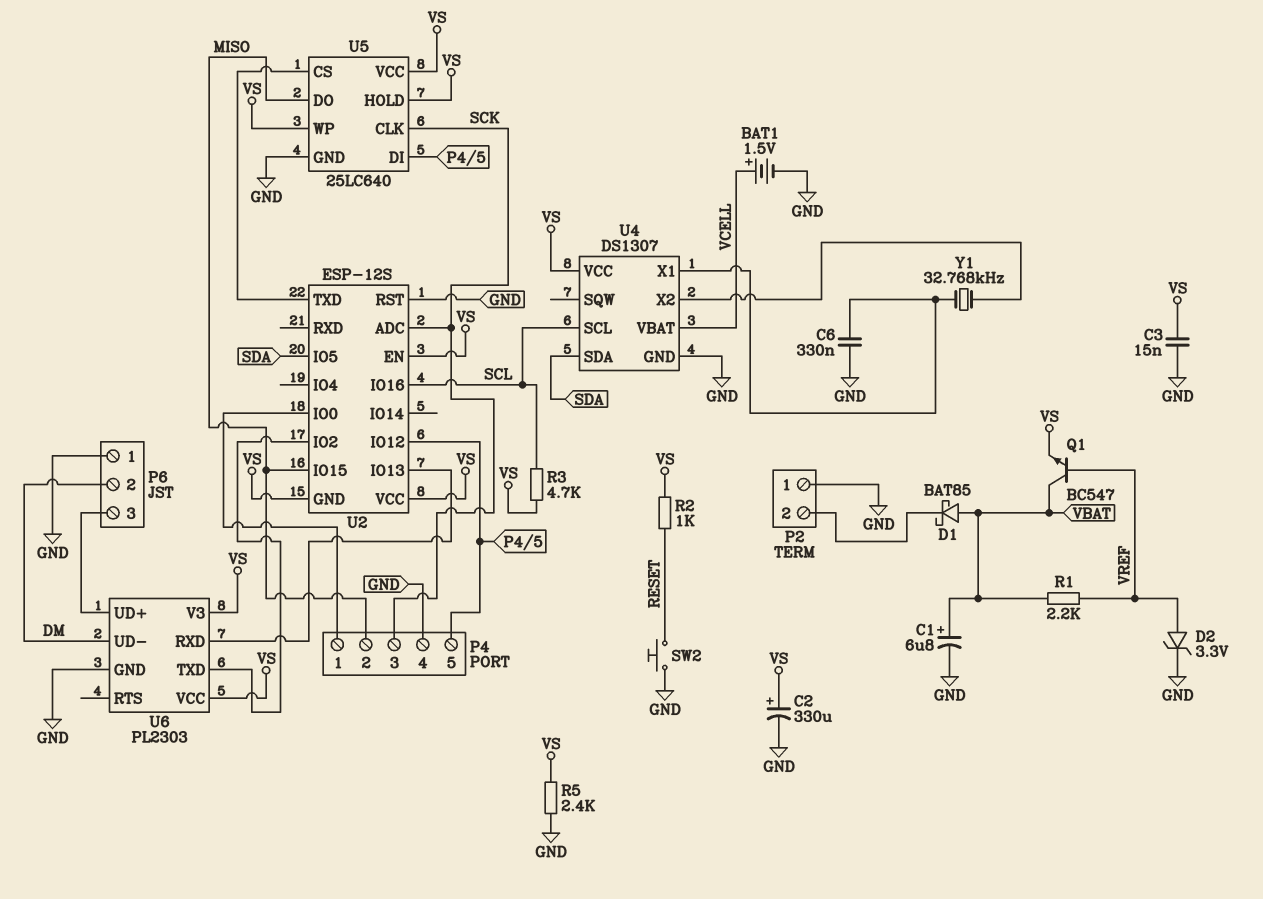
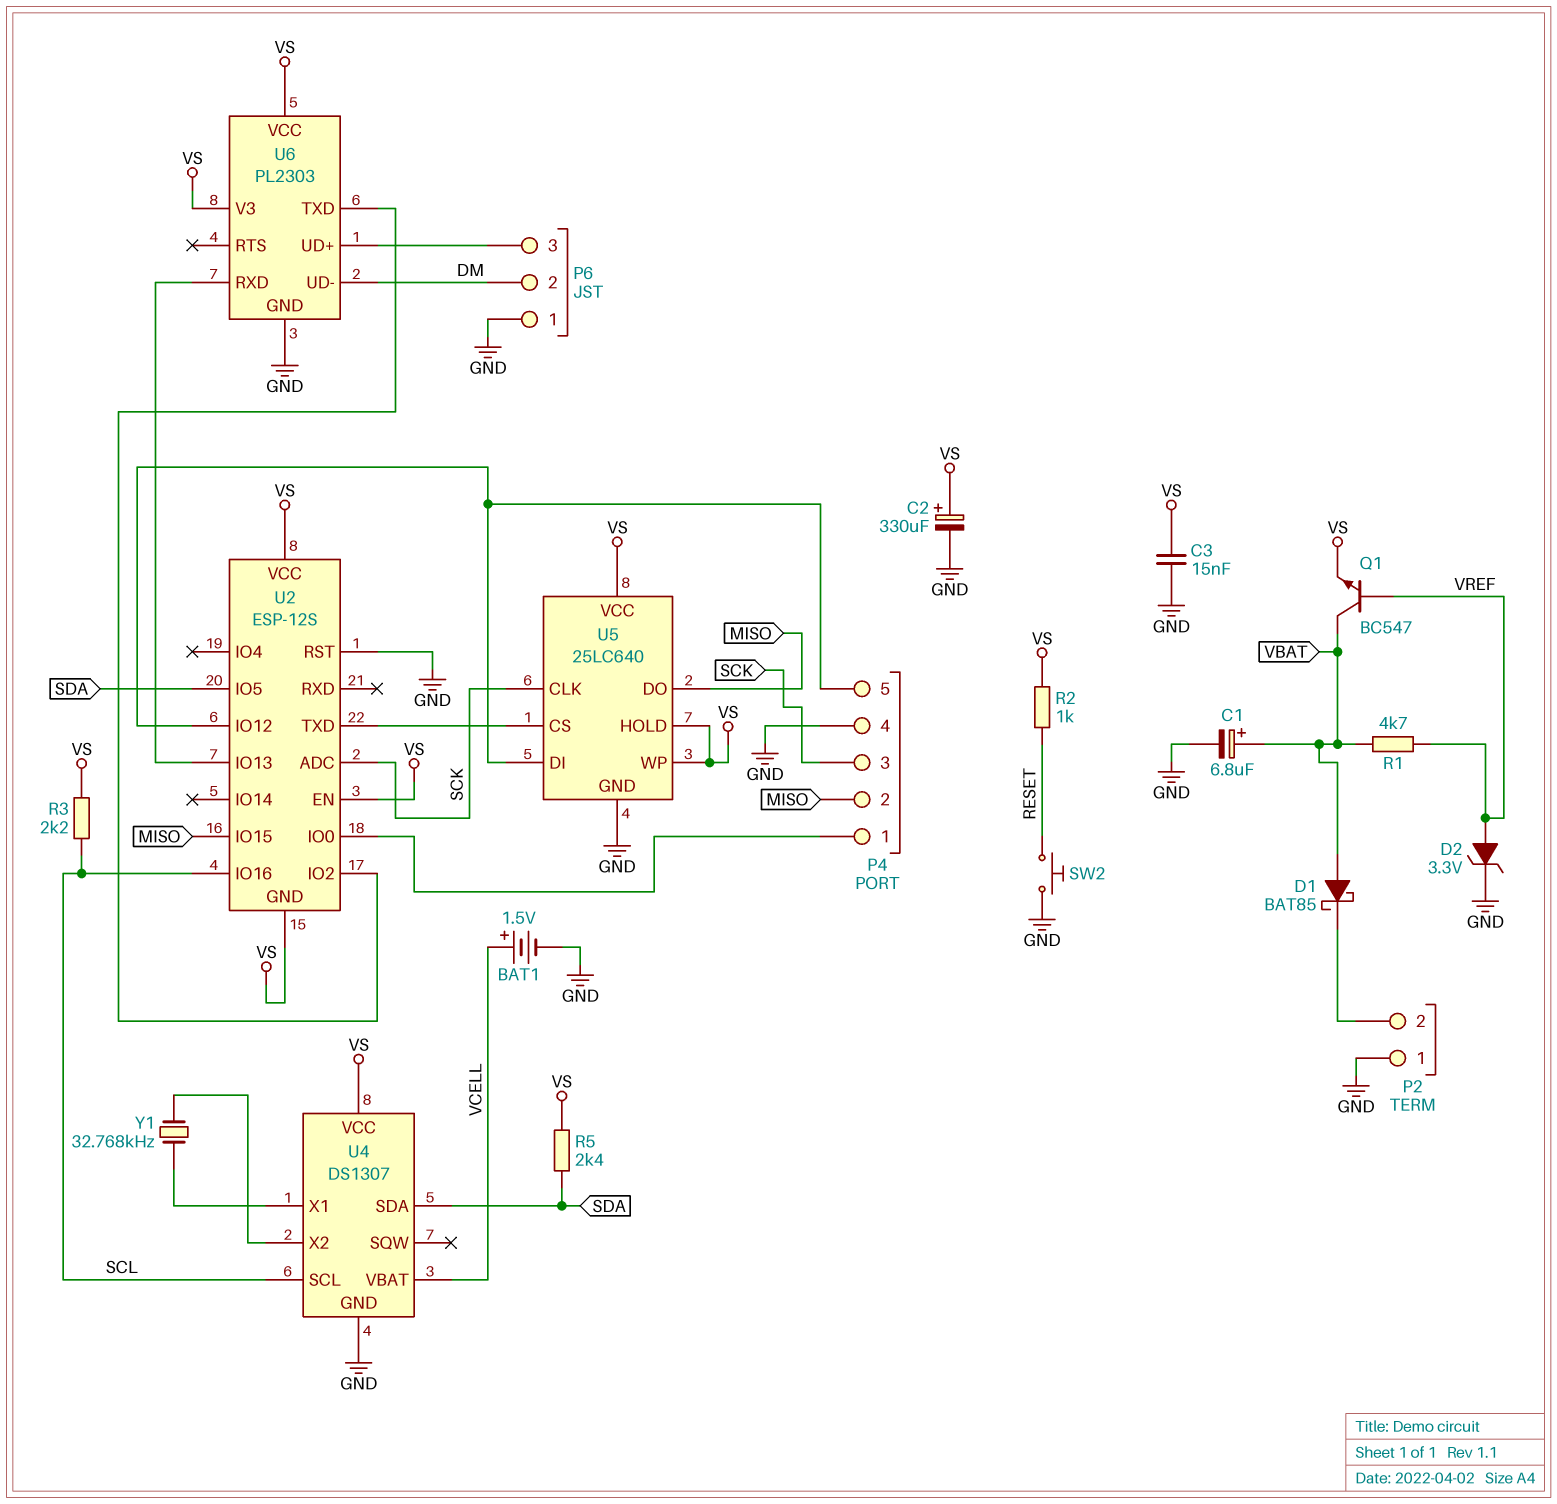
C6: 330nF (GND, U4/X1) -> none
R1: 2.2k (VBAT, VREF) -> 4.7k (VBAT, VREF)
R3: 4.7k (SCL, VS) -> 2.2k (SCL, VS)
R5: 2.4k (GND, VS) -> 2.4k (SDA, VS)

